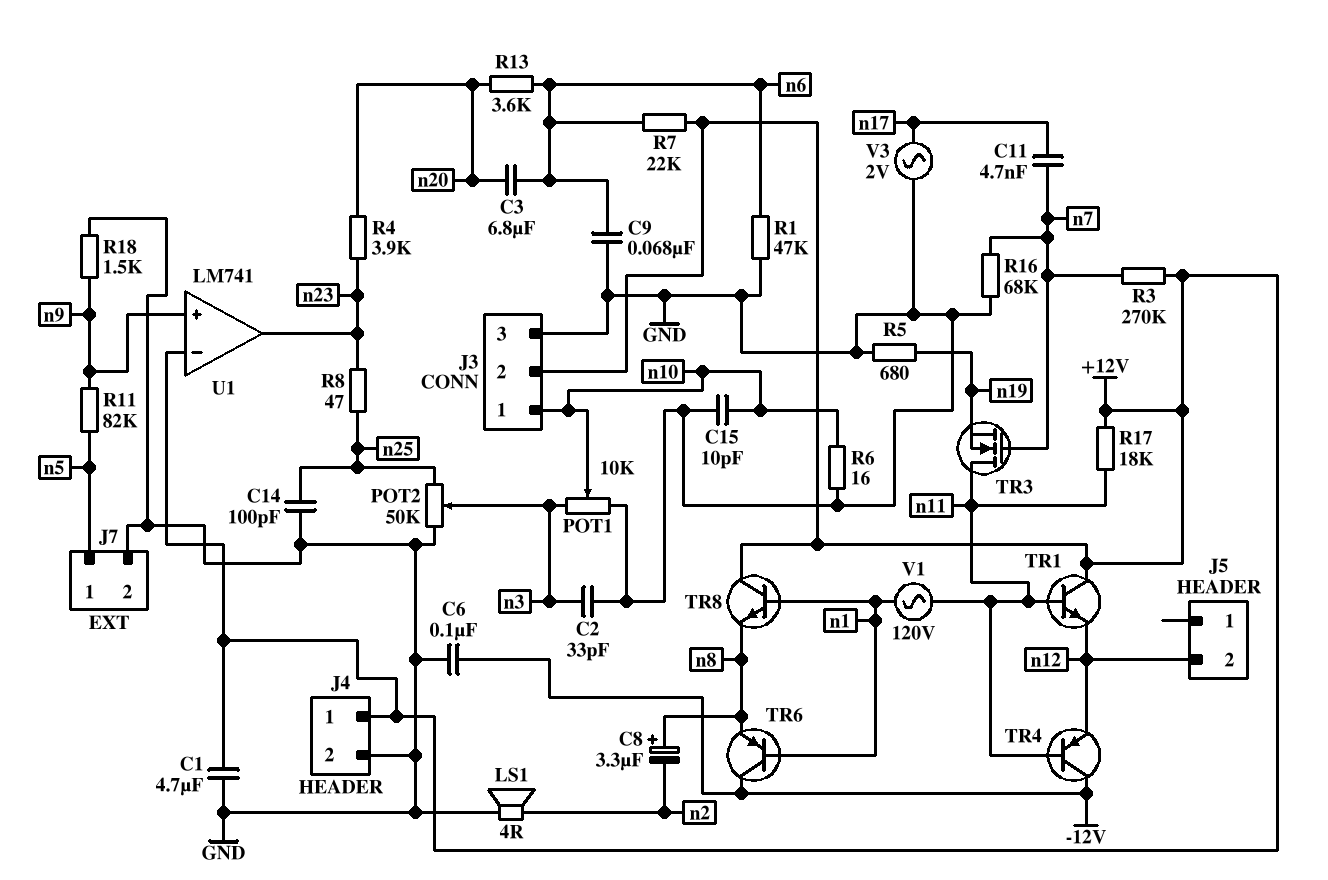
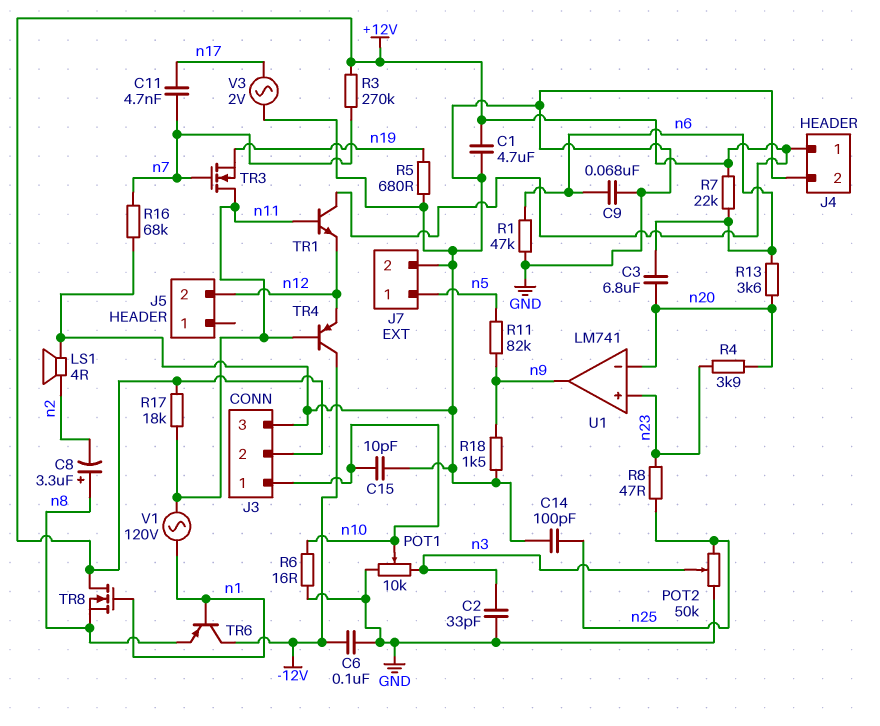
TR8: NPN (B n1, C +12V, E n8) -> NMOS (G n1, D +12V, S n8)
U1 pin in+: n9 -> n23
U1 pin in-: +12V -> n20
U1 pin out: n23 -> n9

